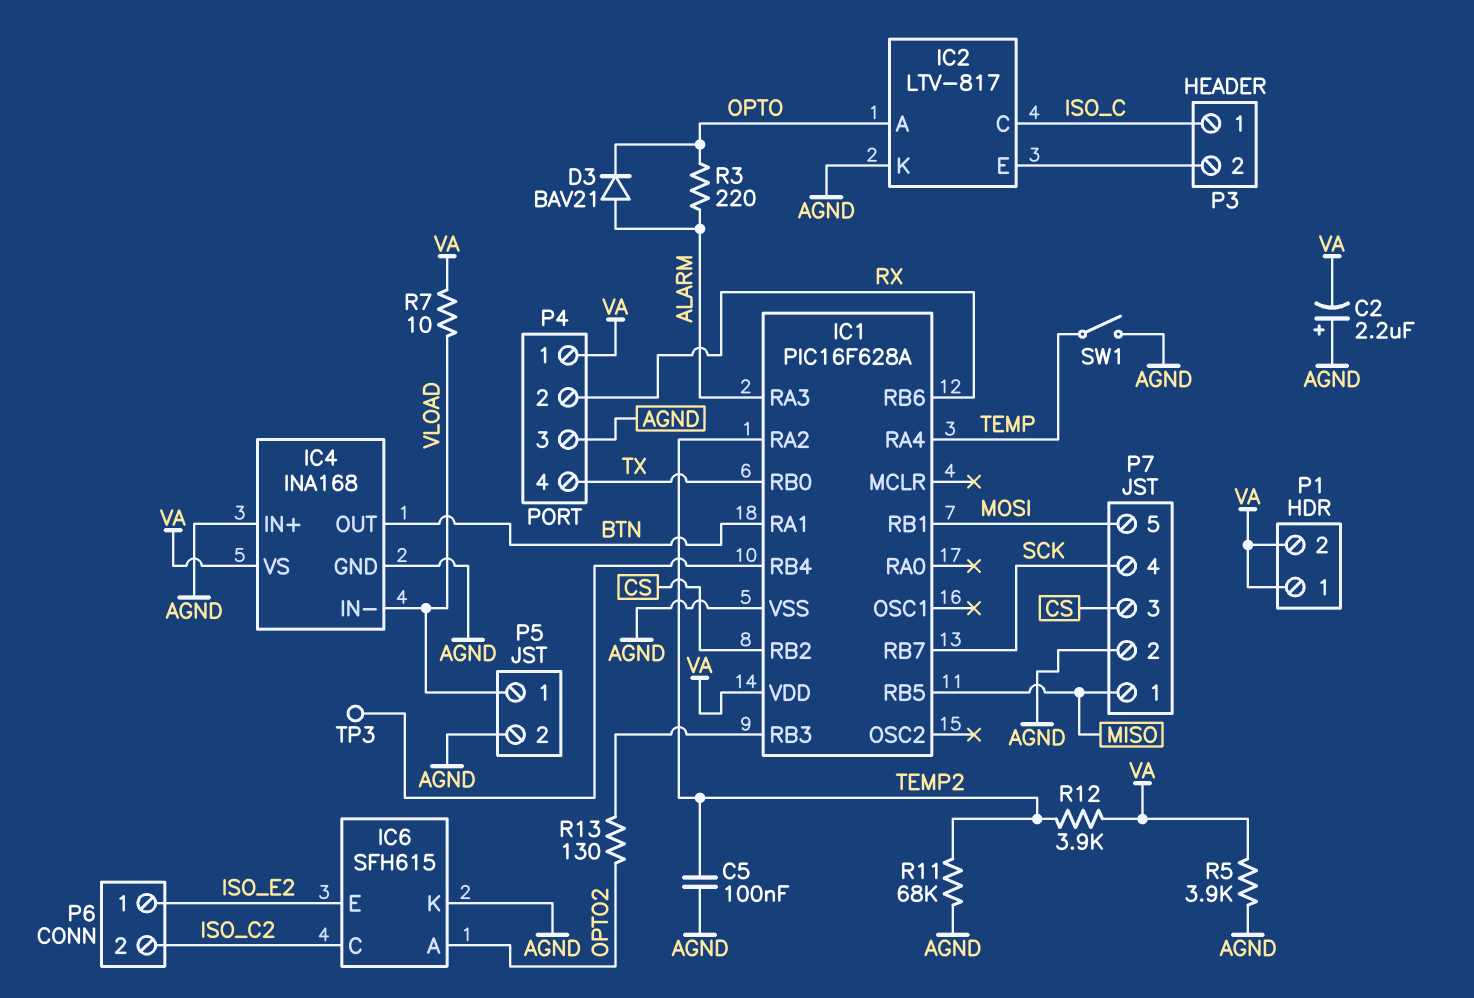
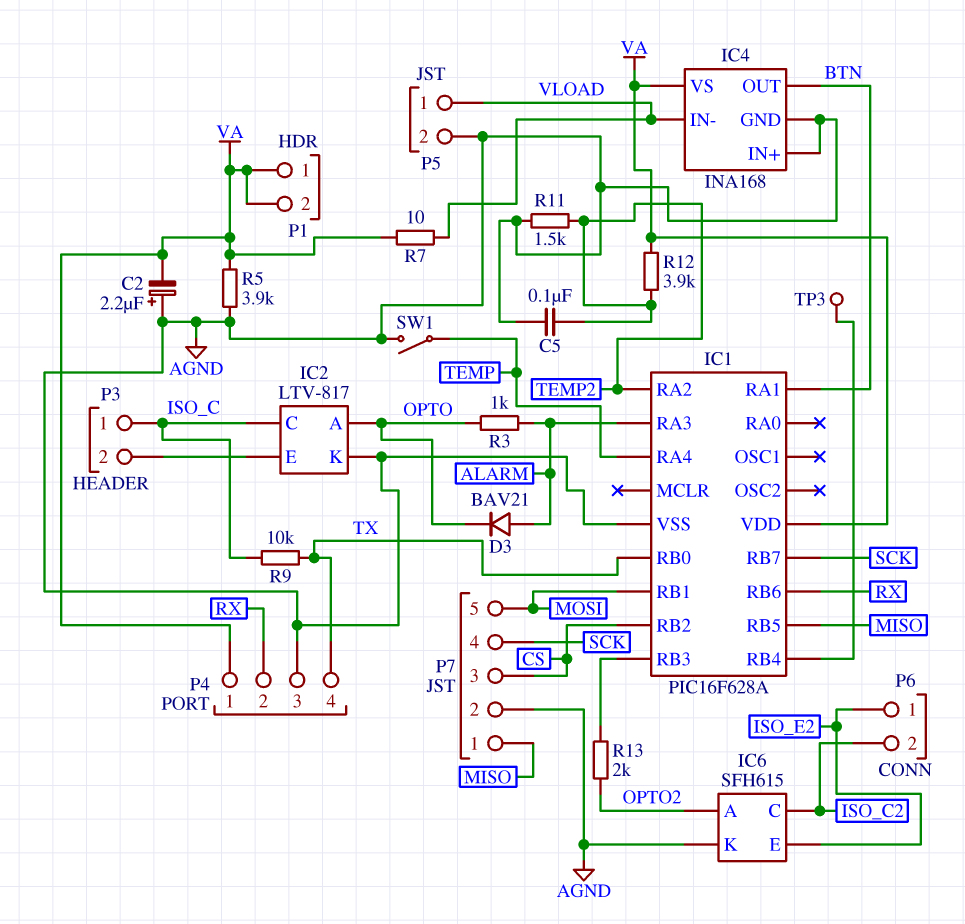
R3: 220 (ALARM, OPTO) -> 1k (ALARM, OPTO)
R9: none -> 10k (ISO_C, TX)
R11: 68k (AGND, TEMP2) -> 1.5k (AGND, TEMP2)
R13: 130 (IC1/RB3, OPTO2) -> 2k (IC1/RB3, OPTO2)

